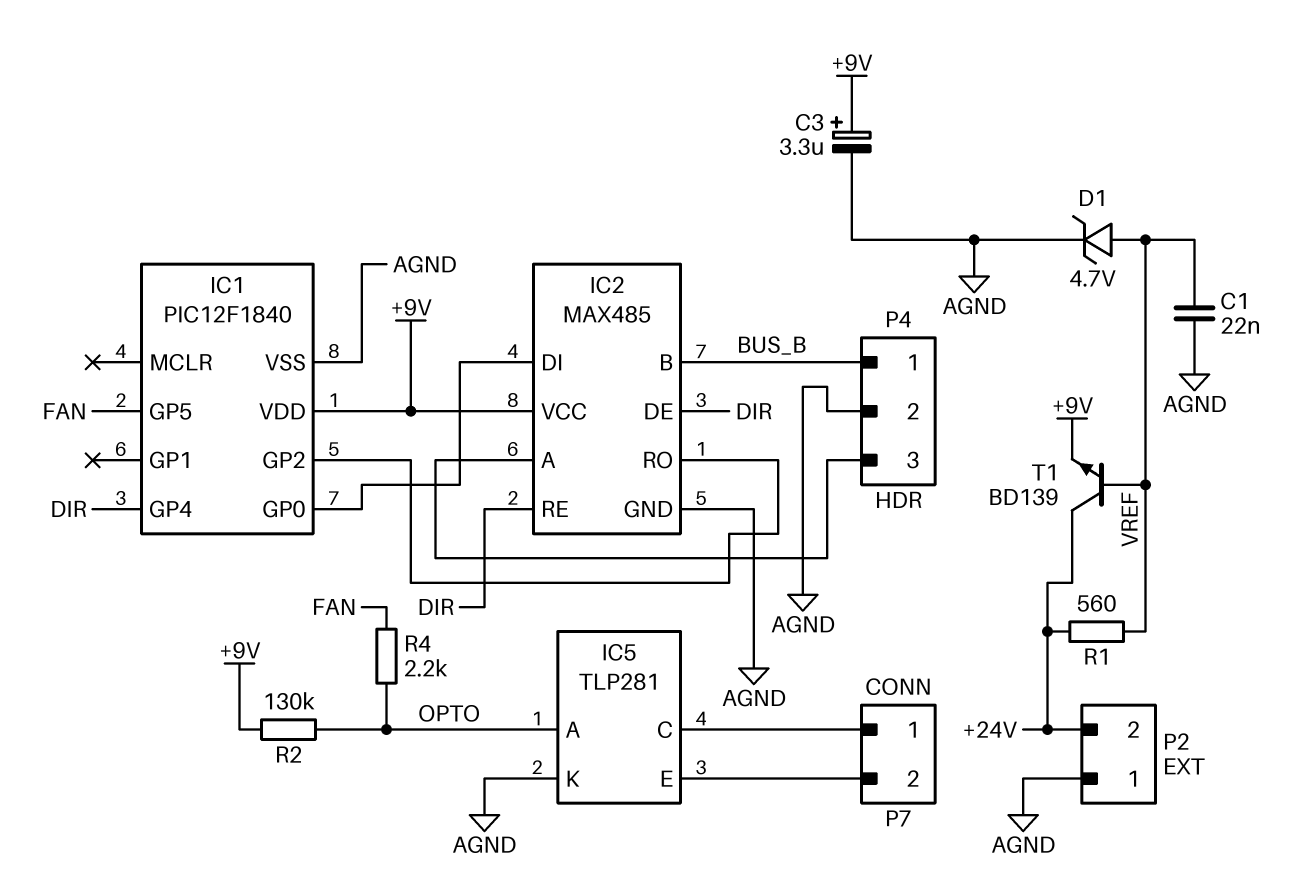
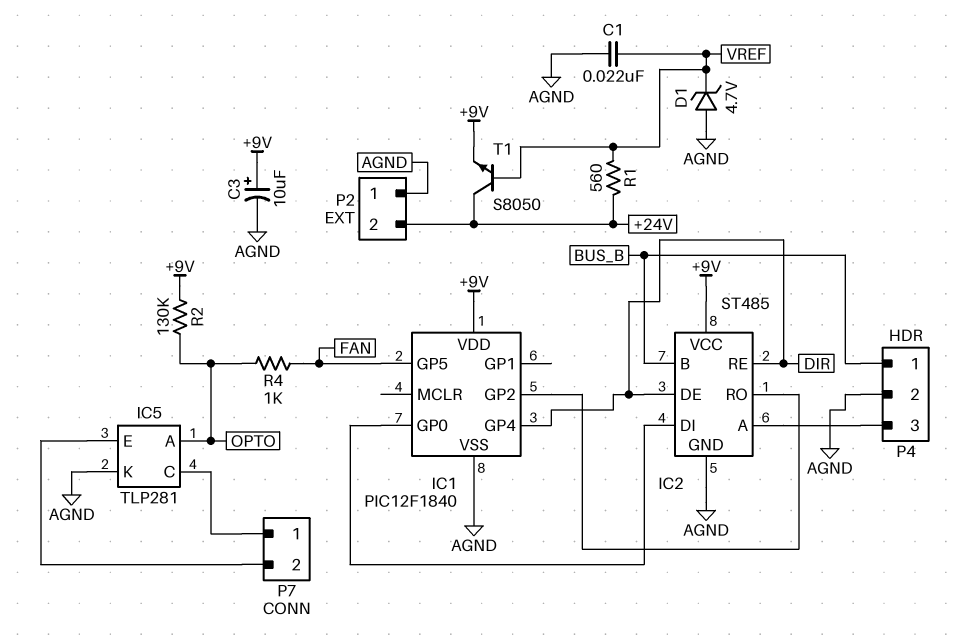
C3: 3.3uF (plus +9V, minus AGND) -> 10uF (plus +9V, minus AGND)
D1: zener 4.7V (A VREF, K AGND) -> zener 4.7V (A AGND, K VREF)
IC2: MAX485 -> ST485
R4: 2.2k (FAN, OPTO) -> 1k (FAN, OPTO)
T1: NPN BD139 (B VREF, C +24V, E +9V) -> NPN S8050 (B VREF, C +24V, E +9V)

